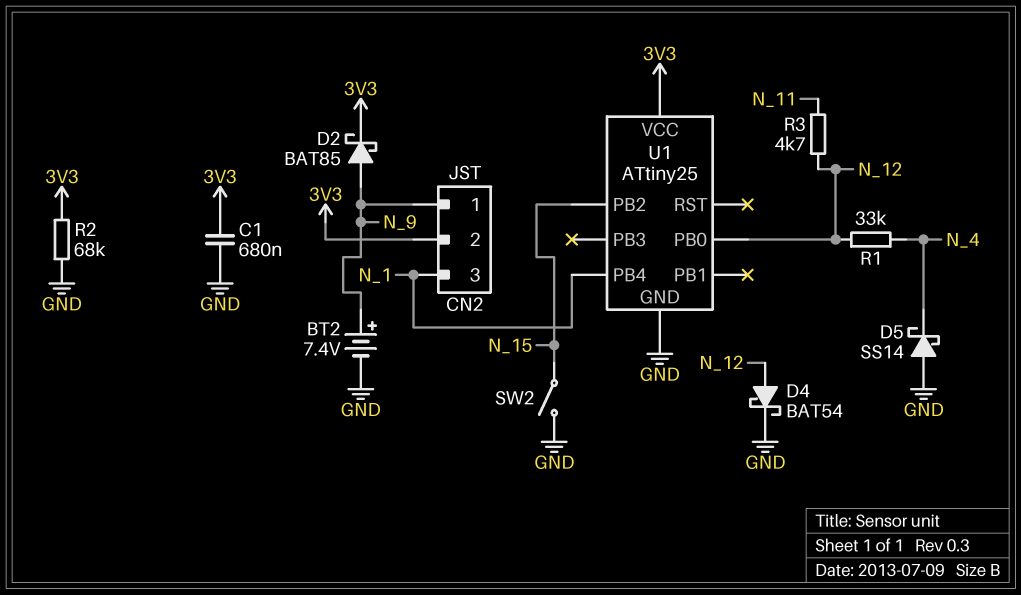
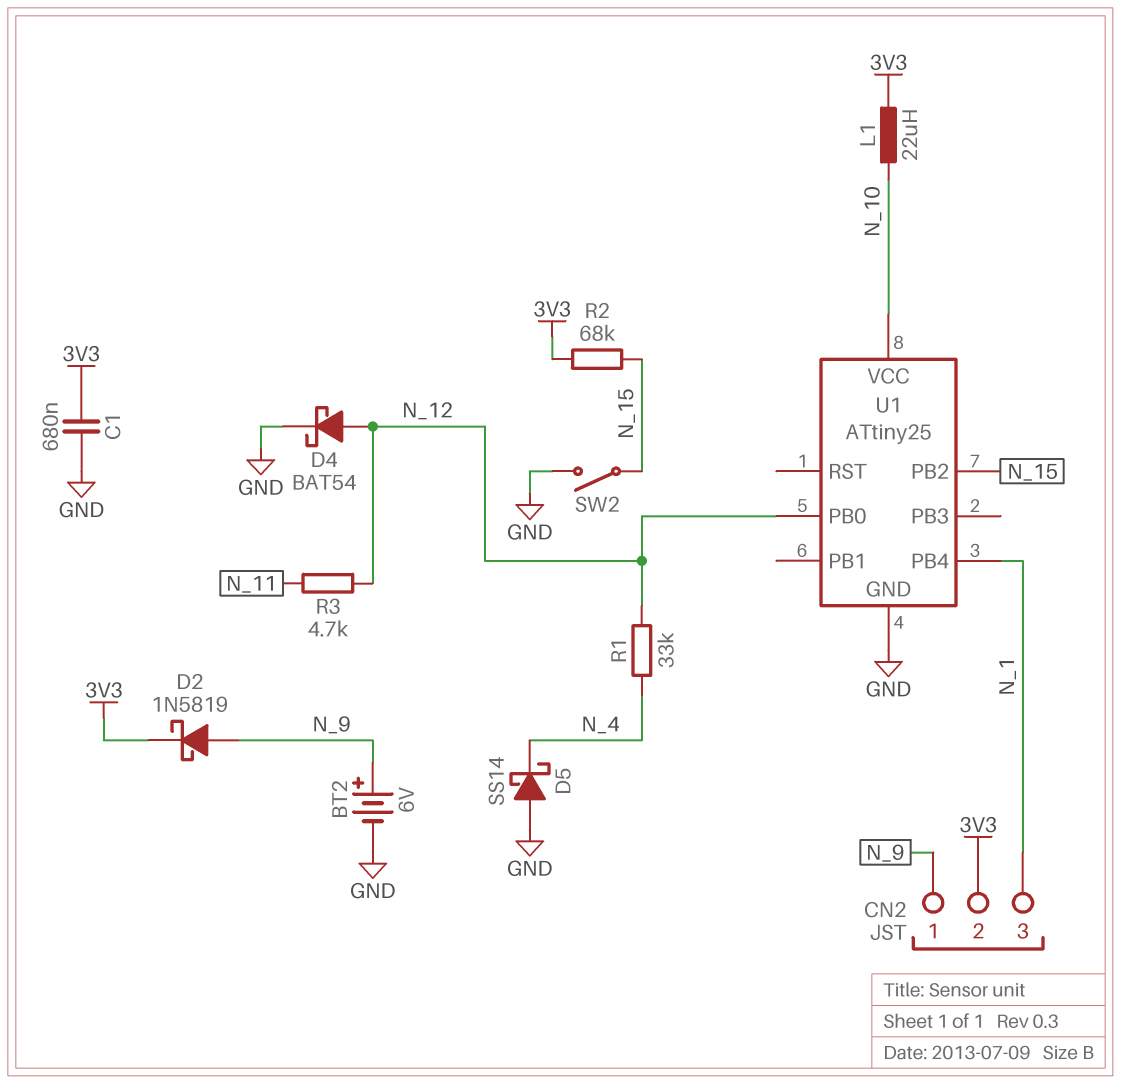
BT2: 7.4V (plus N_9, minus GND) -> 6V (plus N_9, minus GND)
D2: schottky BAT85 (A N_9, K 3V3) -> schottky 1N5819 (A N_9, K 3V3)
L1: none -> 22uH (3V3, N_10)
R2: 68k (3V3, GND) -> 68k (3V3, N_15)
U1 pin VCC: 3V3 -> N_10

